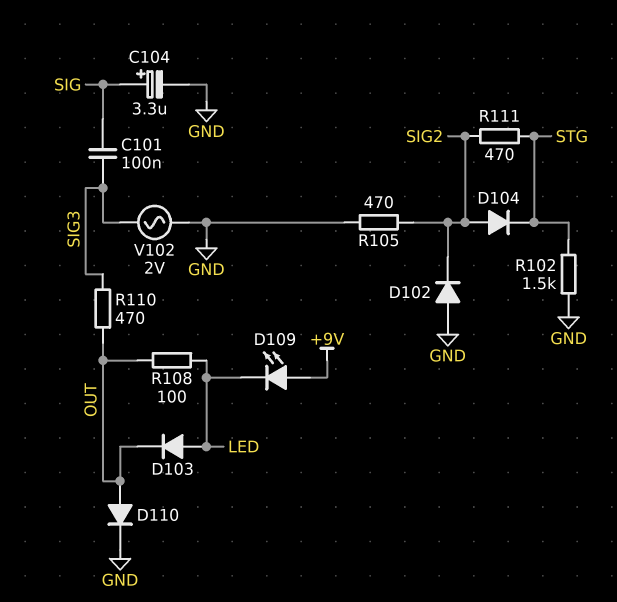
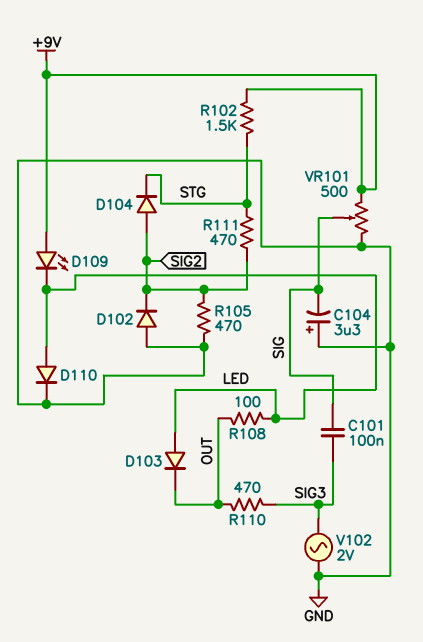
C104: 3.3uF (plus SIG, minus GND) -> 3.3uF (plus GND, minus SIG)
D110: diode (A OUT, K GND) -> diode (A LED, K GND)
R102: 1.5k (GND, STG) -> 1.5k (+9V, STG)
VR101: none -> 500 (+9V, GND, wiper SIG)

